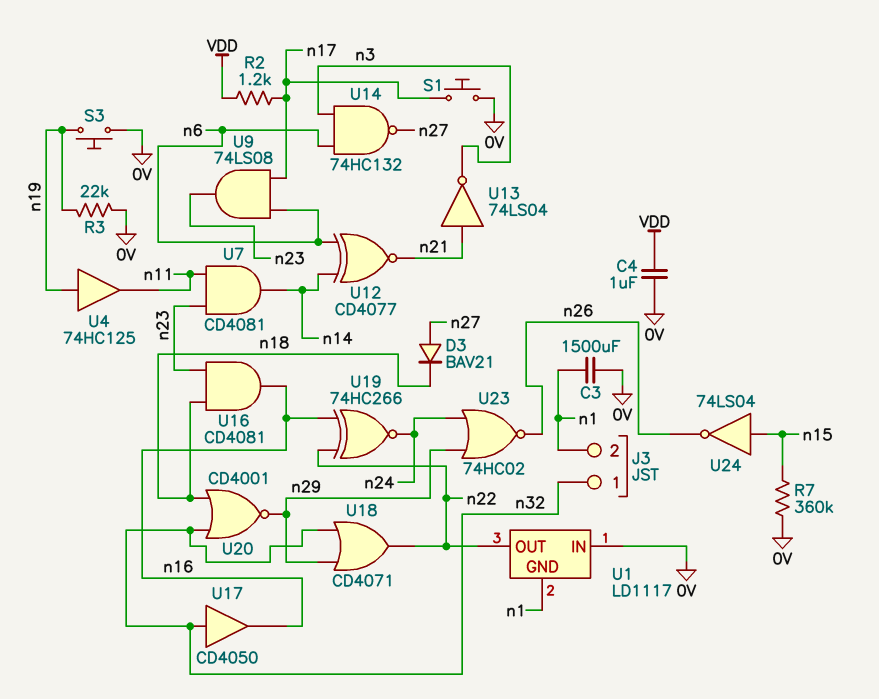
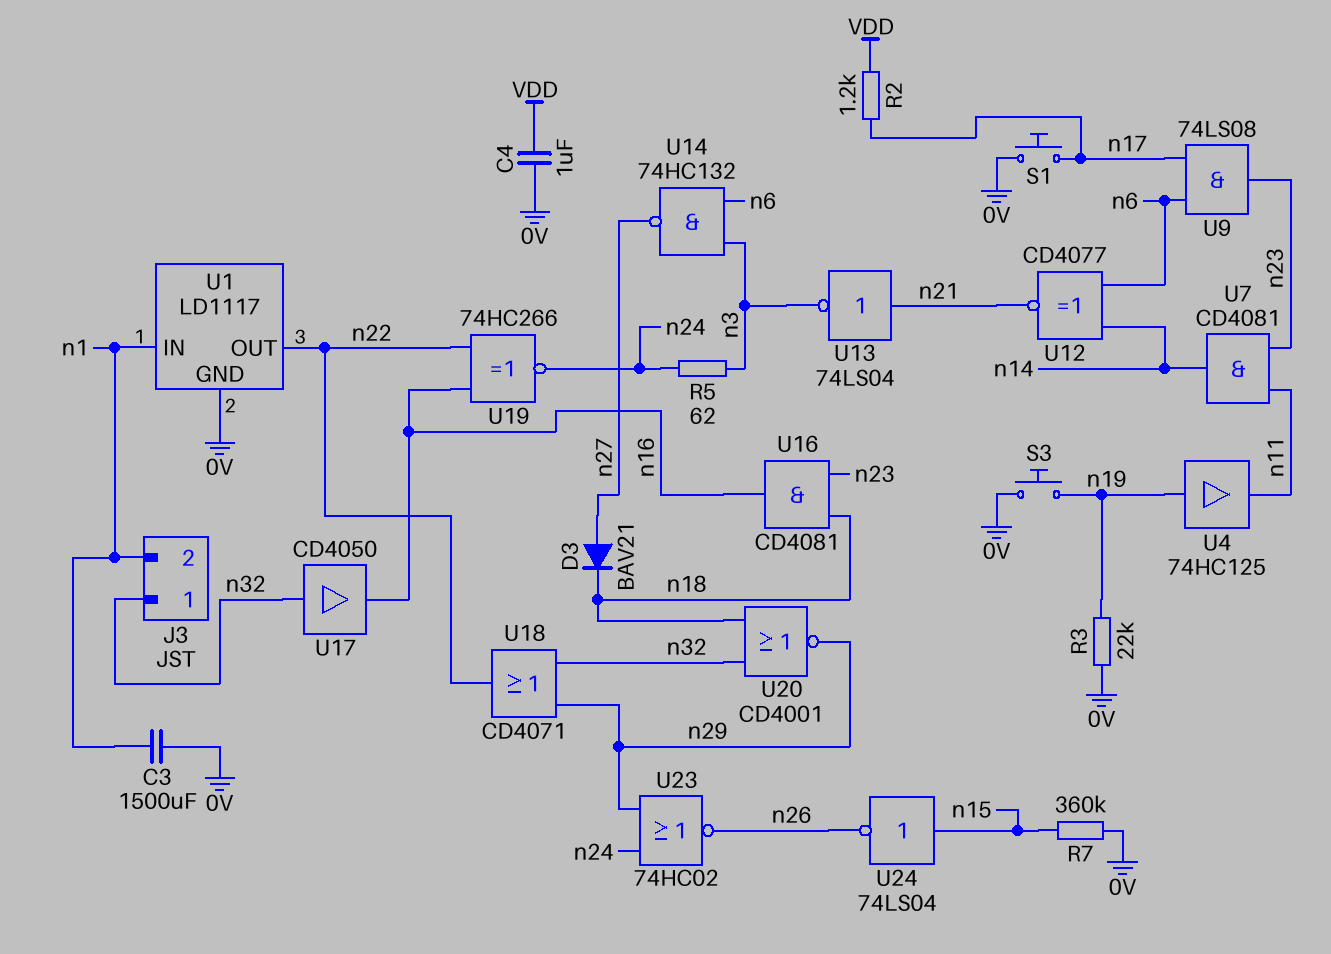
R5: none -> 62 (n3, n24)
U1 pin GND: n1 -> 0V
U1 pin IN: 0V -> n1

